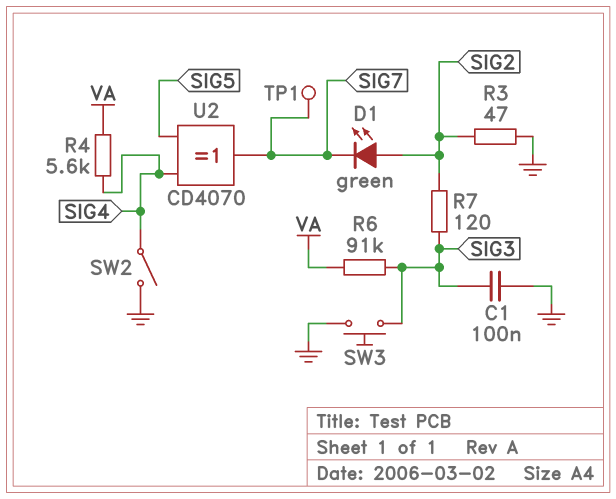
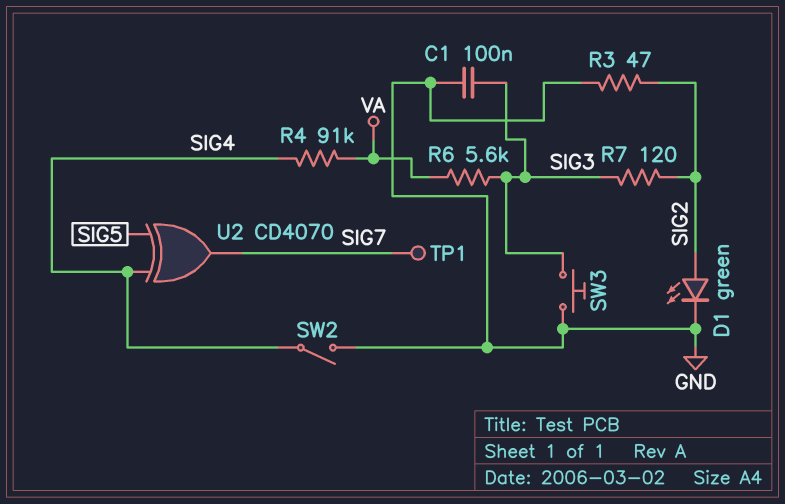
D1: LED green (A SIG2, K SIG7) -> LED green (A SIG2, K GND)
R4: 5.6k (SIG4, VA) -> 91k (SIG4, VA)
R6: 91k (SIG3, VA) -> 5.6k (SIG3, VA)

